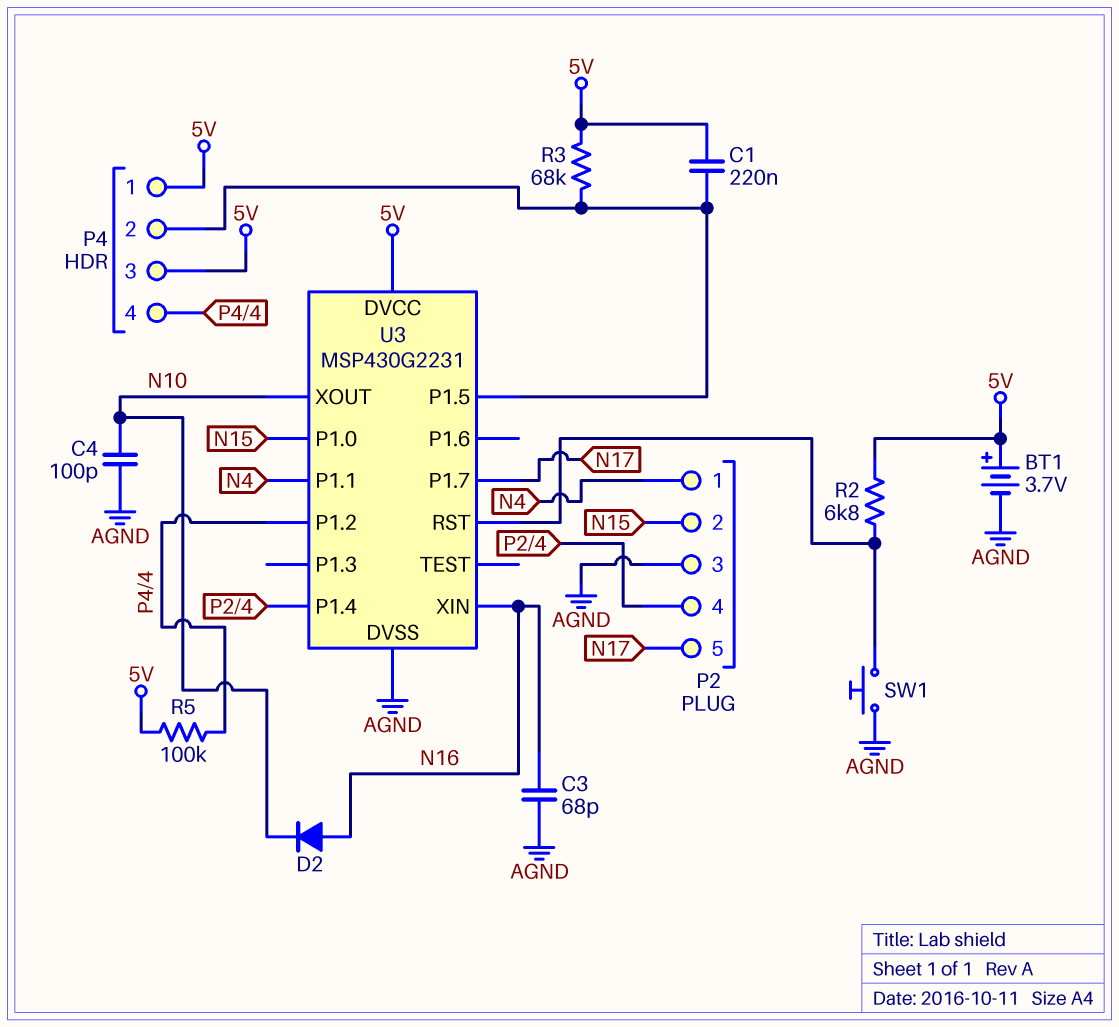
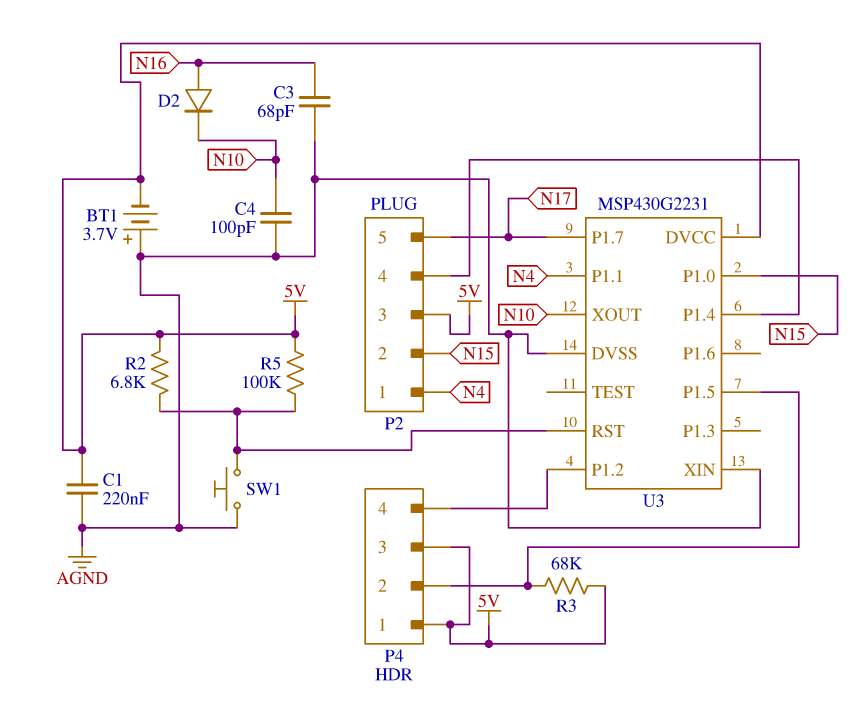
BT1: 3.7V (plus 5V, minus AGND) -> 3.7V (plus AGND, minus 5V)
C1: 220nF (5V, P4/2) -> 220nF (5V, AGND)
P2 pin 3: AGND -> 5V
R5: 100k (5V, P4/4) -> 100k (5V, U3/RST)
U3 pin XIN: N16 -> AGND

